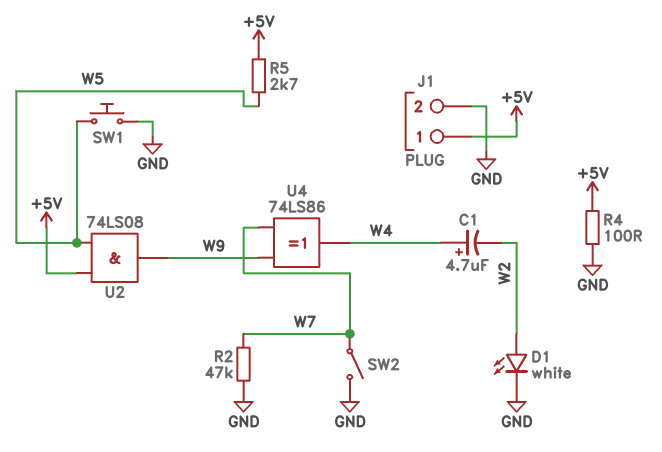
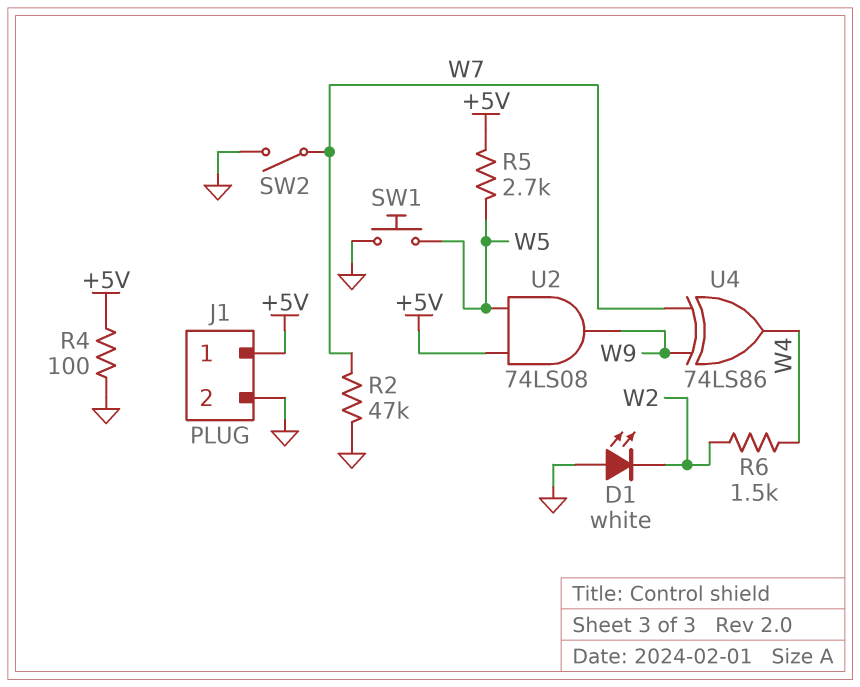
C1: 4.7uF (plus W4, minus W2) -> none
D1: LED white (A W2, K GND) -> LED white (A GND, K W2)
R6: none -> 1.5k (W2, W4)

